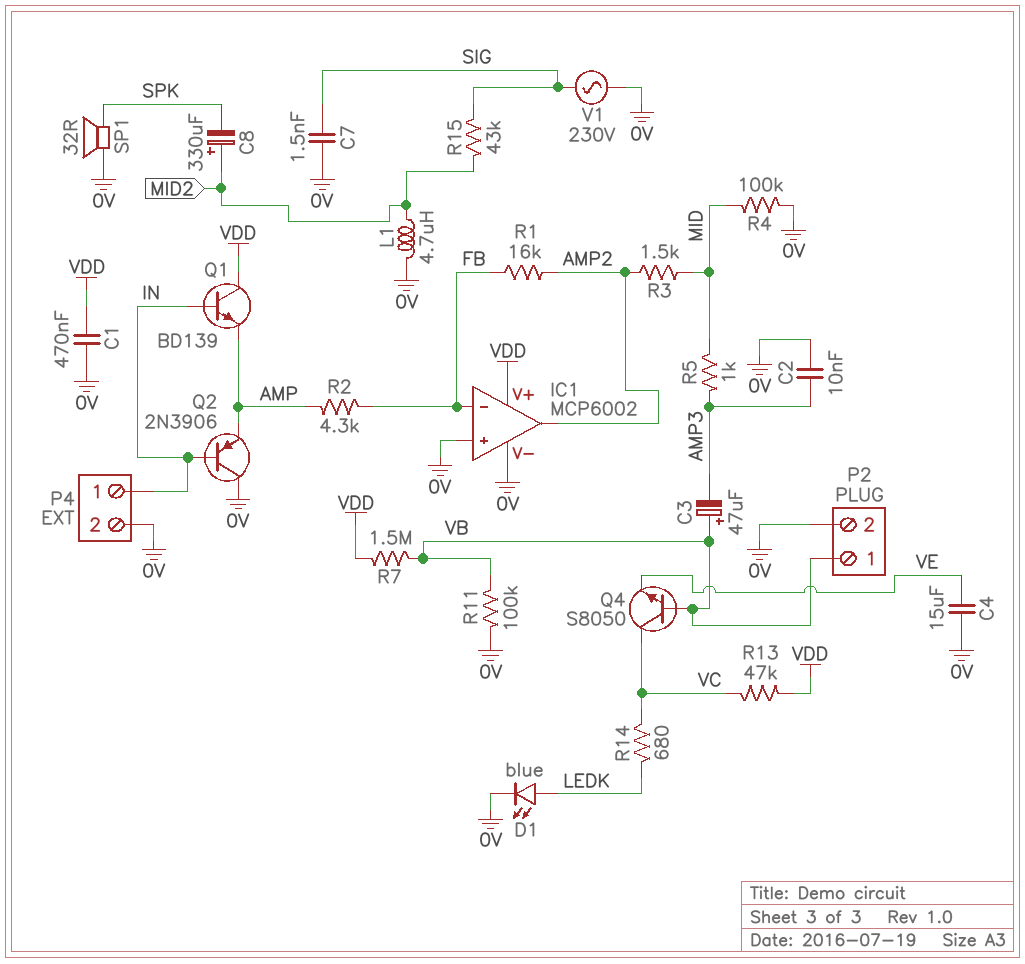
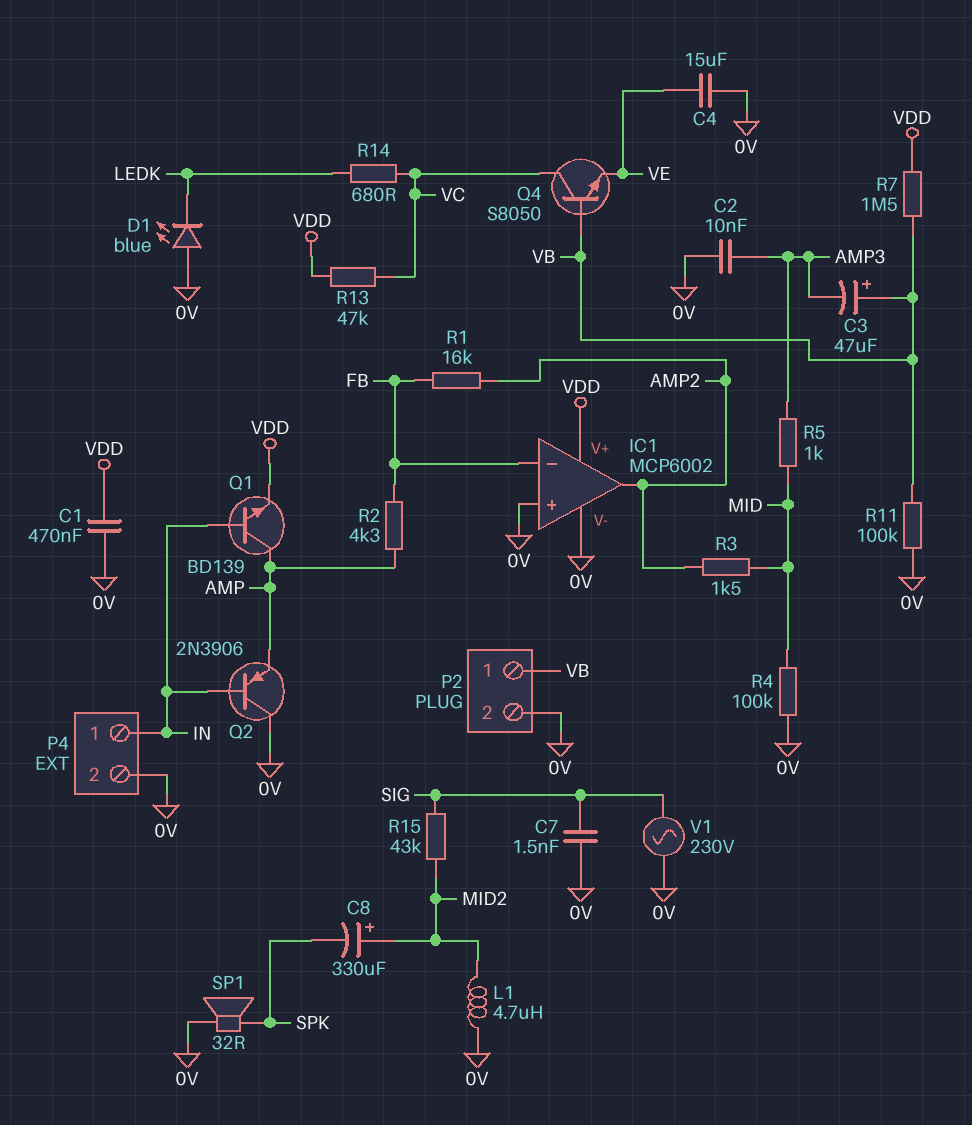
D1: LED blue (A LEDK, K 0V) -> LED blue (A 0V, K LEDK)
Q1: NPN BD139 (B IN, C VDD, E AMP) -> NPN BD139 (B IN, C AMP, E VDD)

